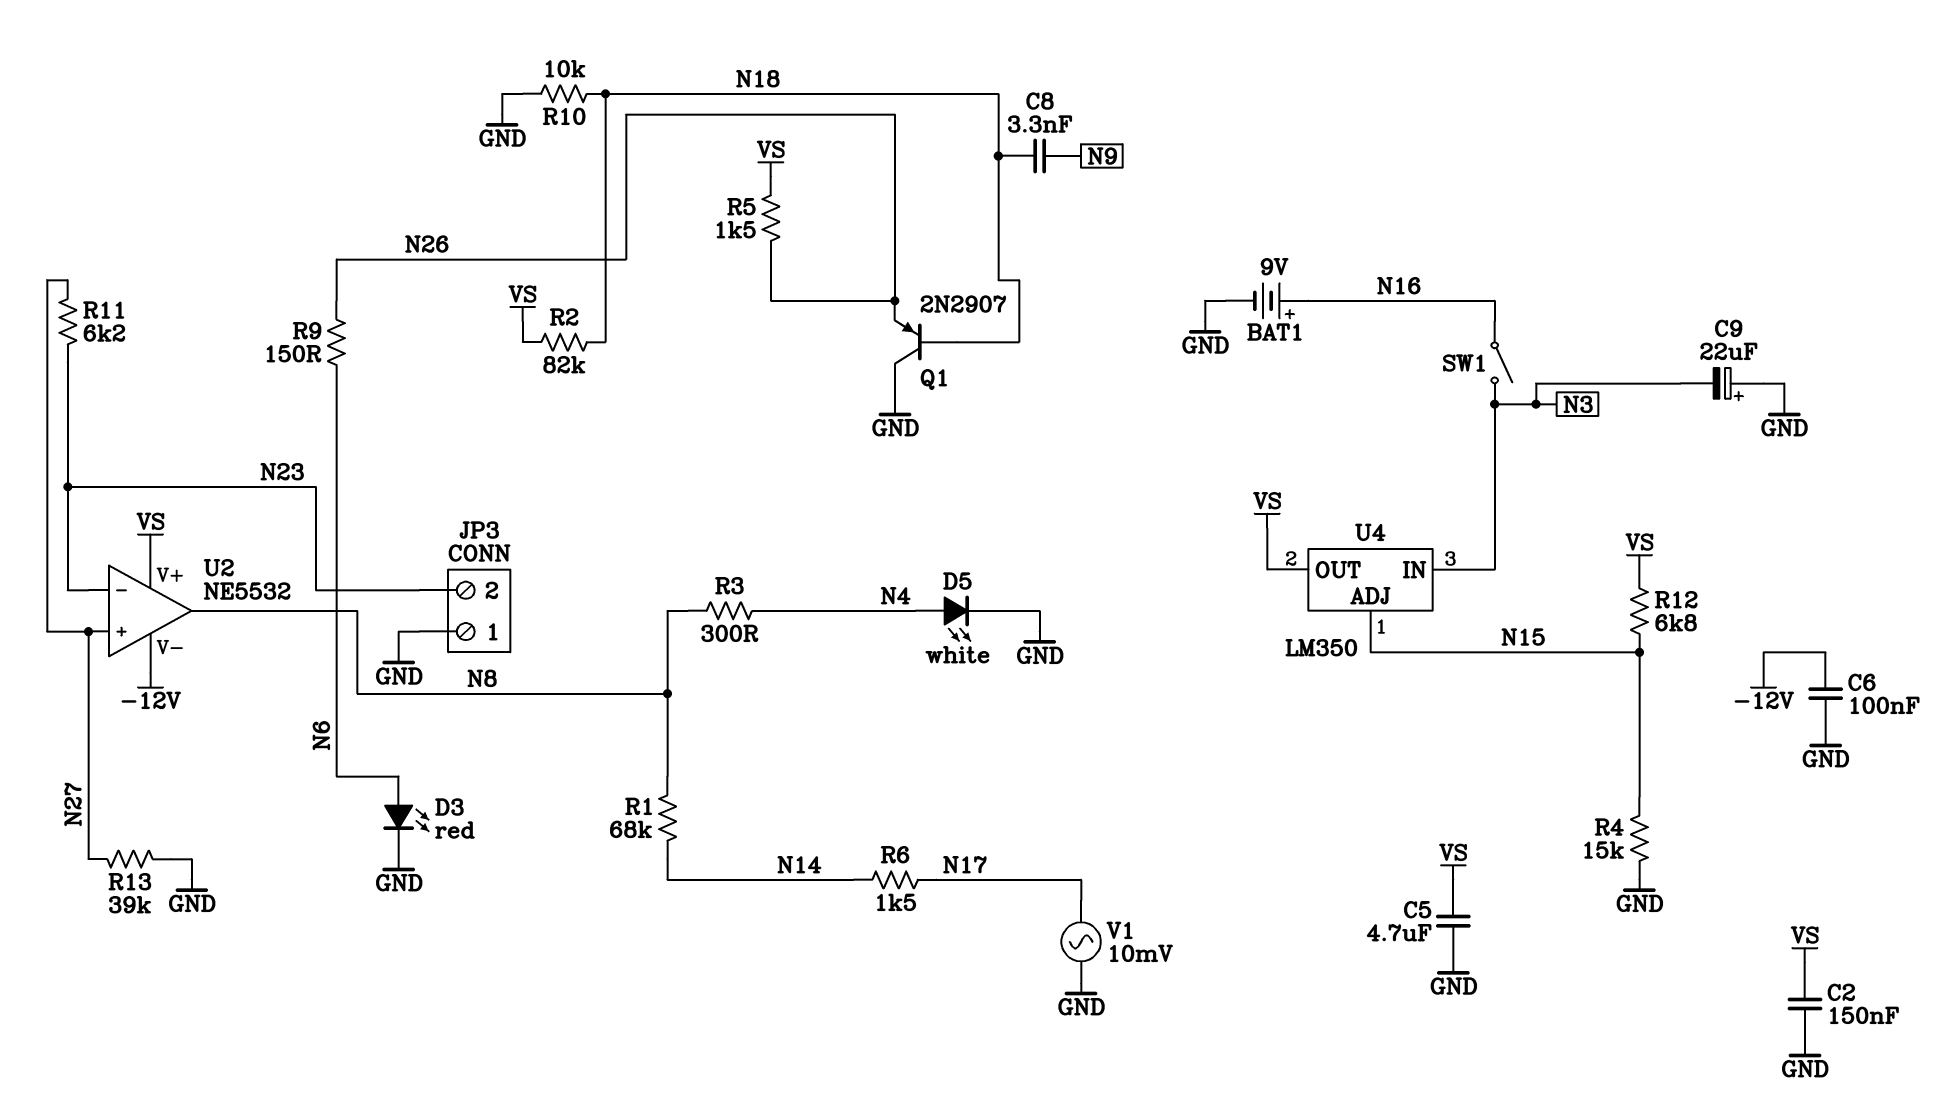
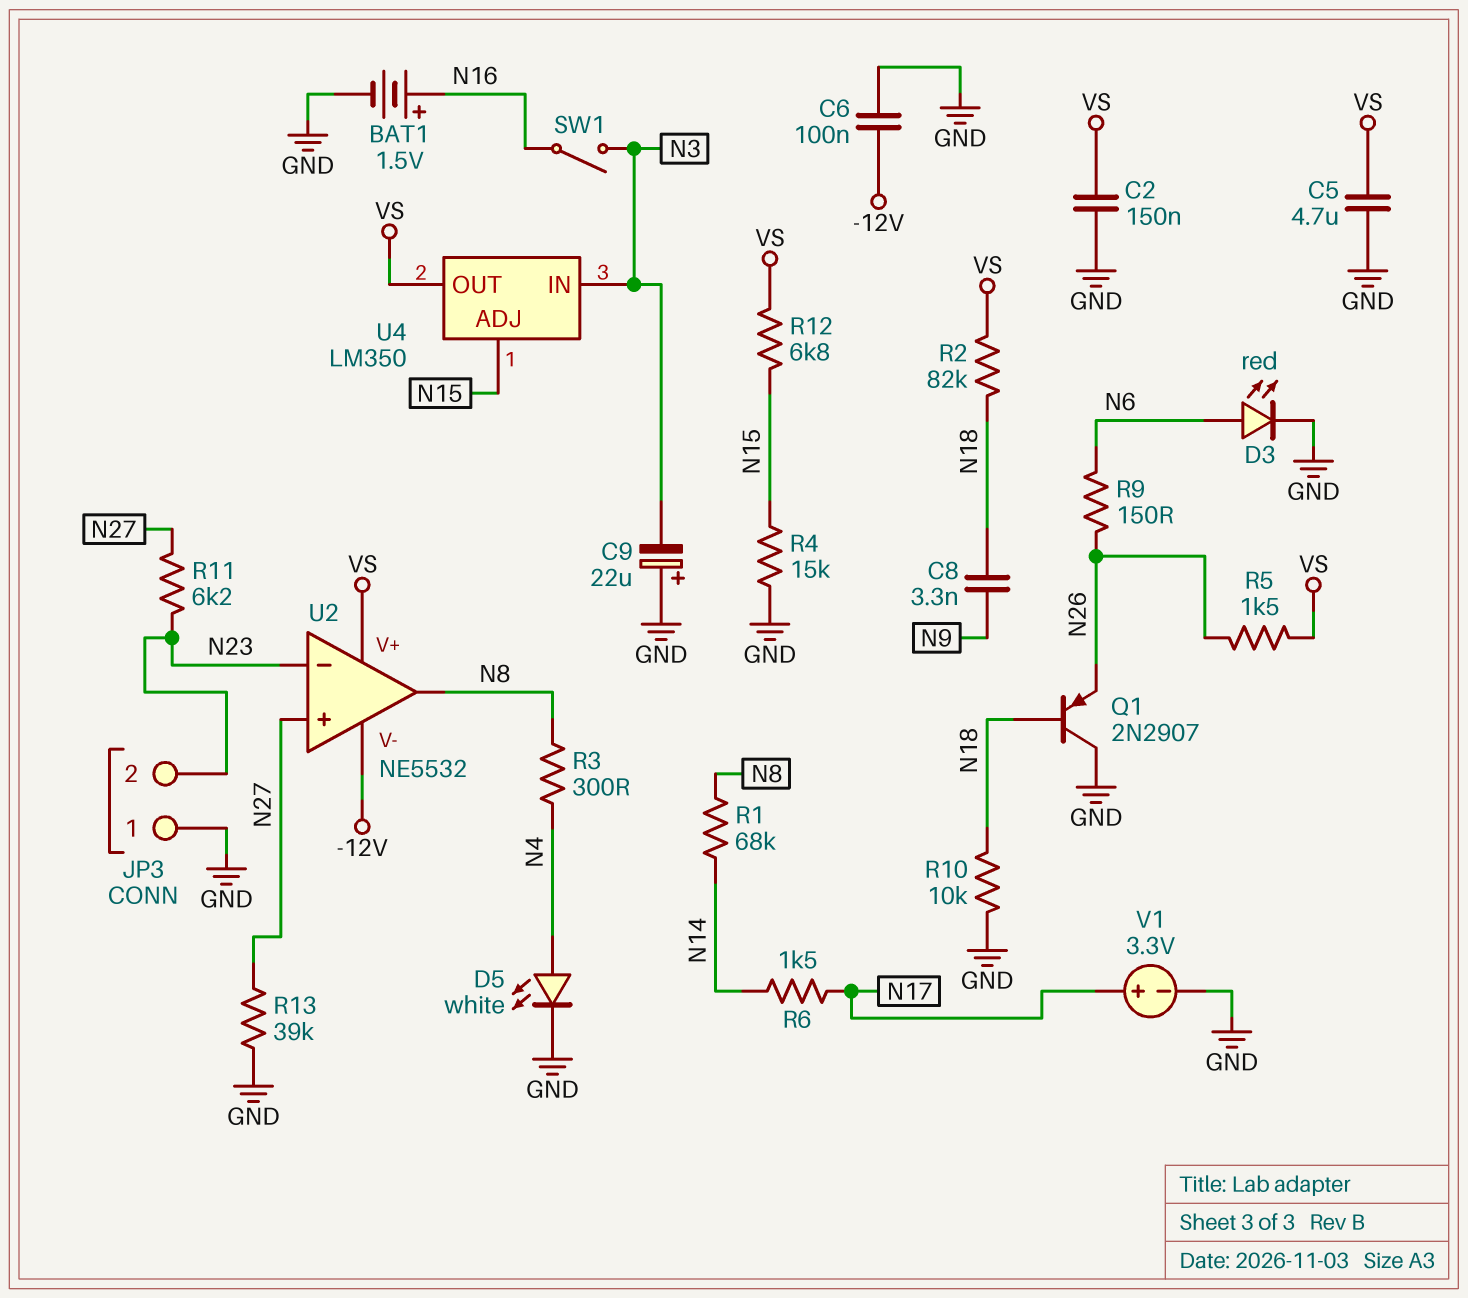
BAT1: 9V (plus N16, minus GND) -> 1.5V (plus N16, minus GND)
V1: AC 10mV (GND, N17) -> 3.3V (plus N17, minus GND)

